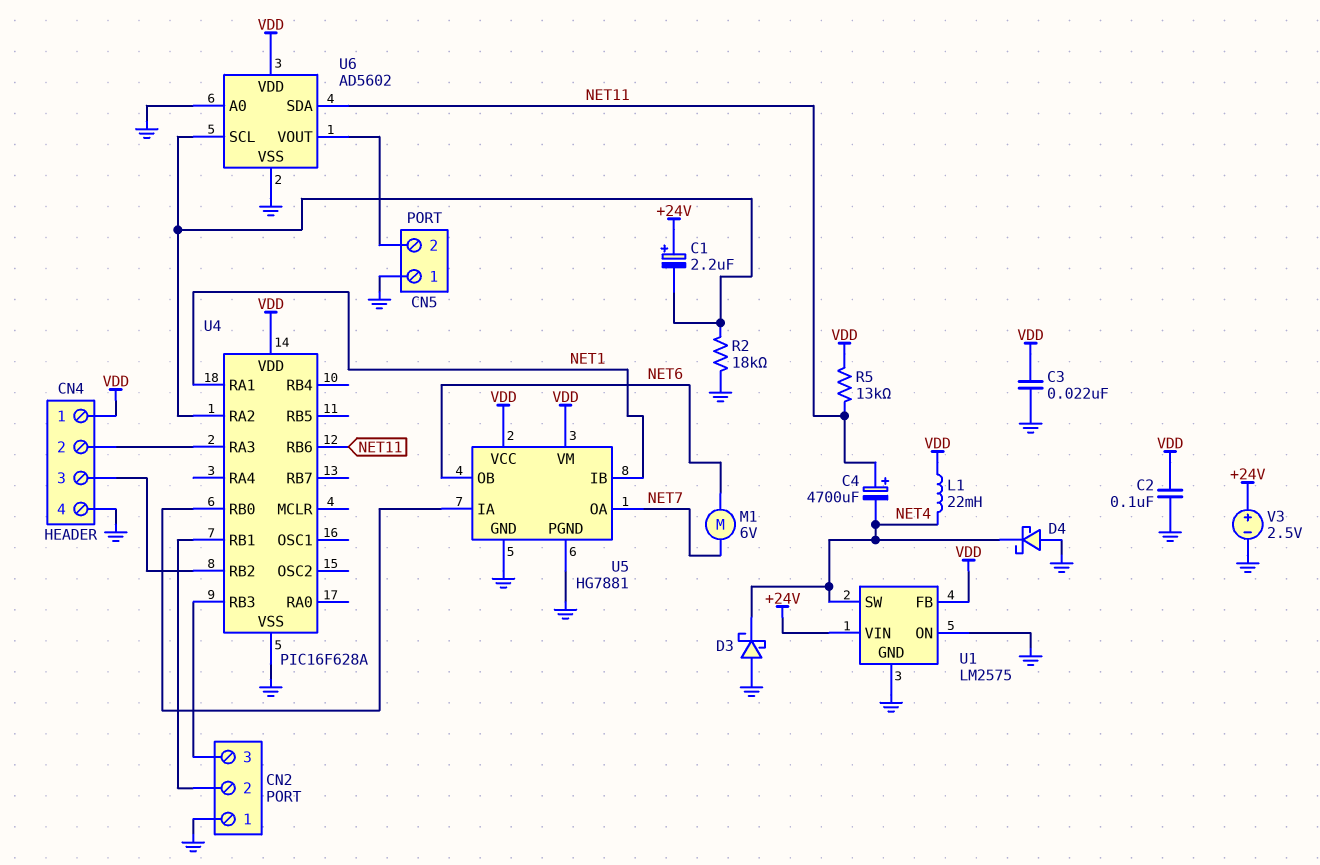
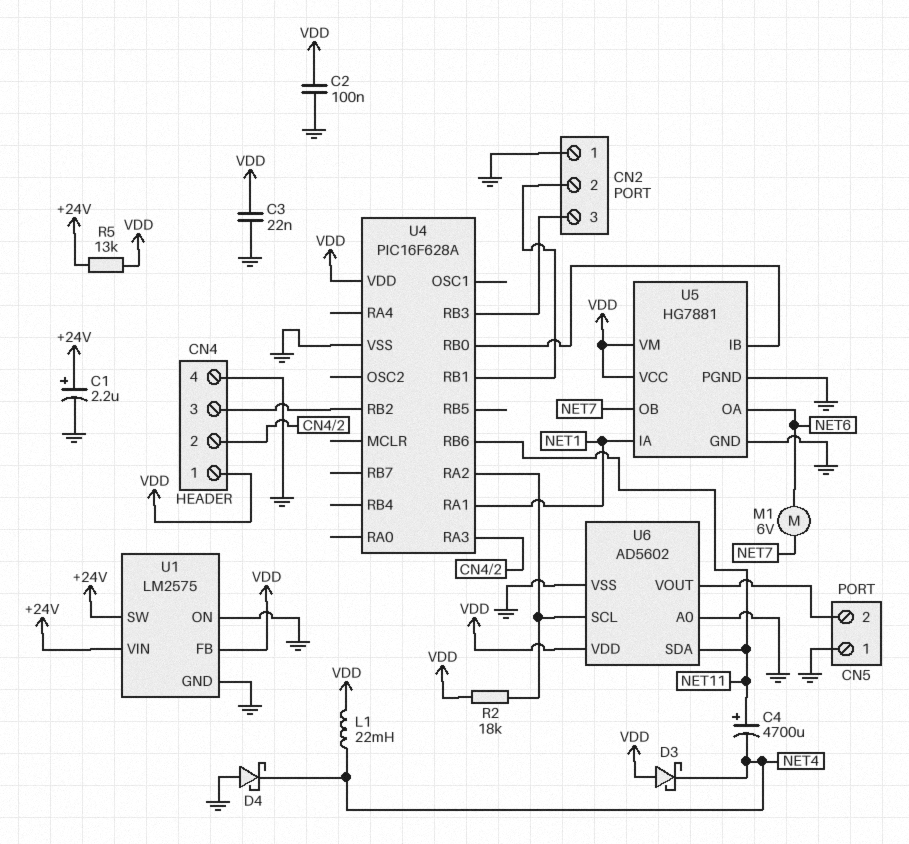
C1: 2.2uF (plus +24V, minus U4/RA2) -> 2.2uF (plus +24V, minus GND)
D3: schottky (A GND, K NET4) -> schottky (A VDD, K NET4)
R2: 18k (GND, U4/RA2) -> 18k (U4/RA2, VDD)
R5: 13k (NET11, VDD) -> 13k (+24V, VDD)
U1 pin SW: NET4 -> +24V
U5 pin IA: U4/RB0 -> NET1
U5 pin IB: NET1 -> U4/RB0
U5 pin OA: NET7 -> NET6
U5 pin OB: NET6 -> NET7
V3: 2.5V (plus +24V, minus GND) -> none

